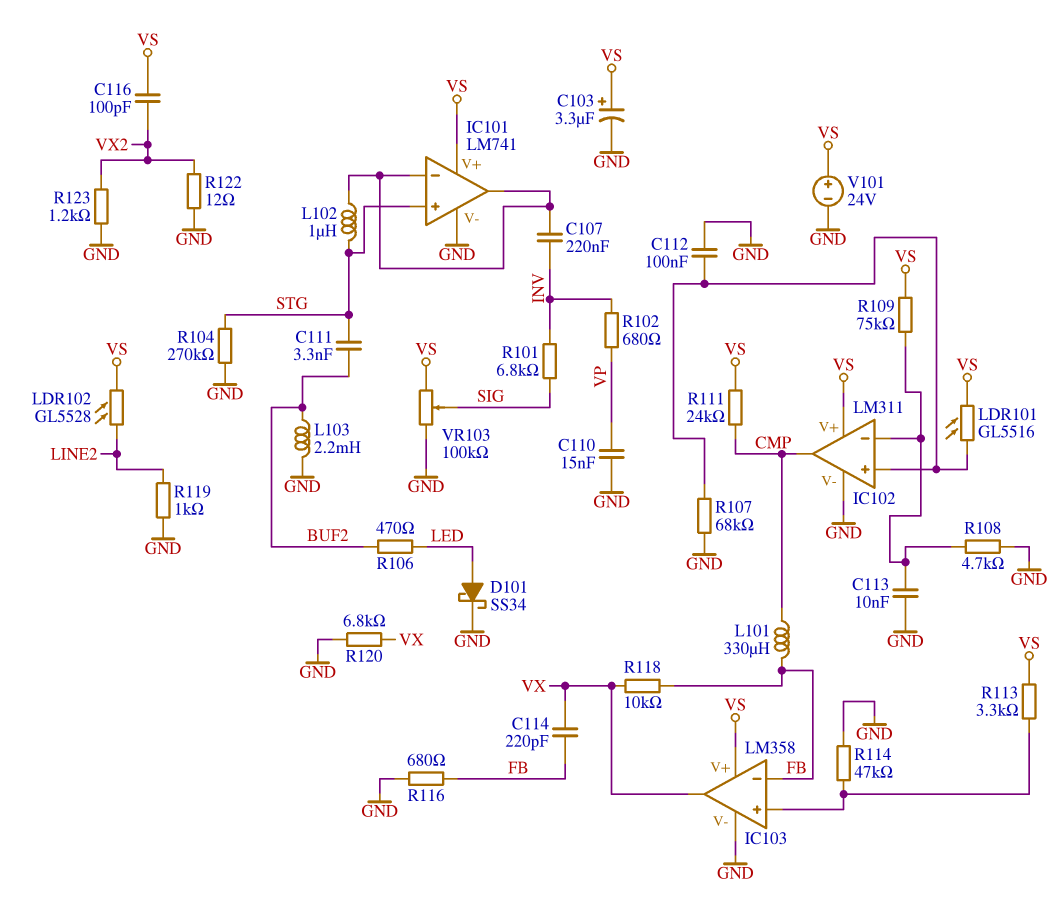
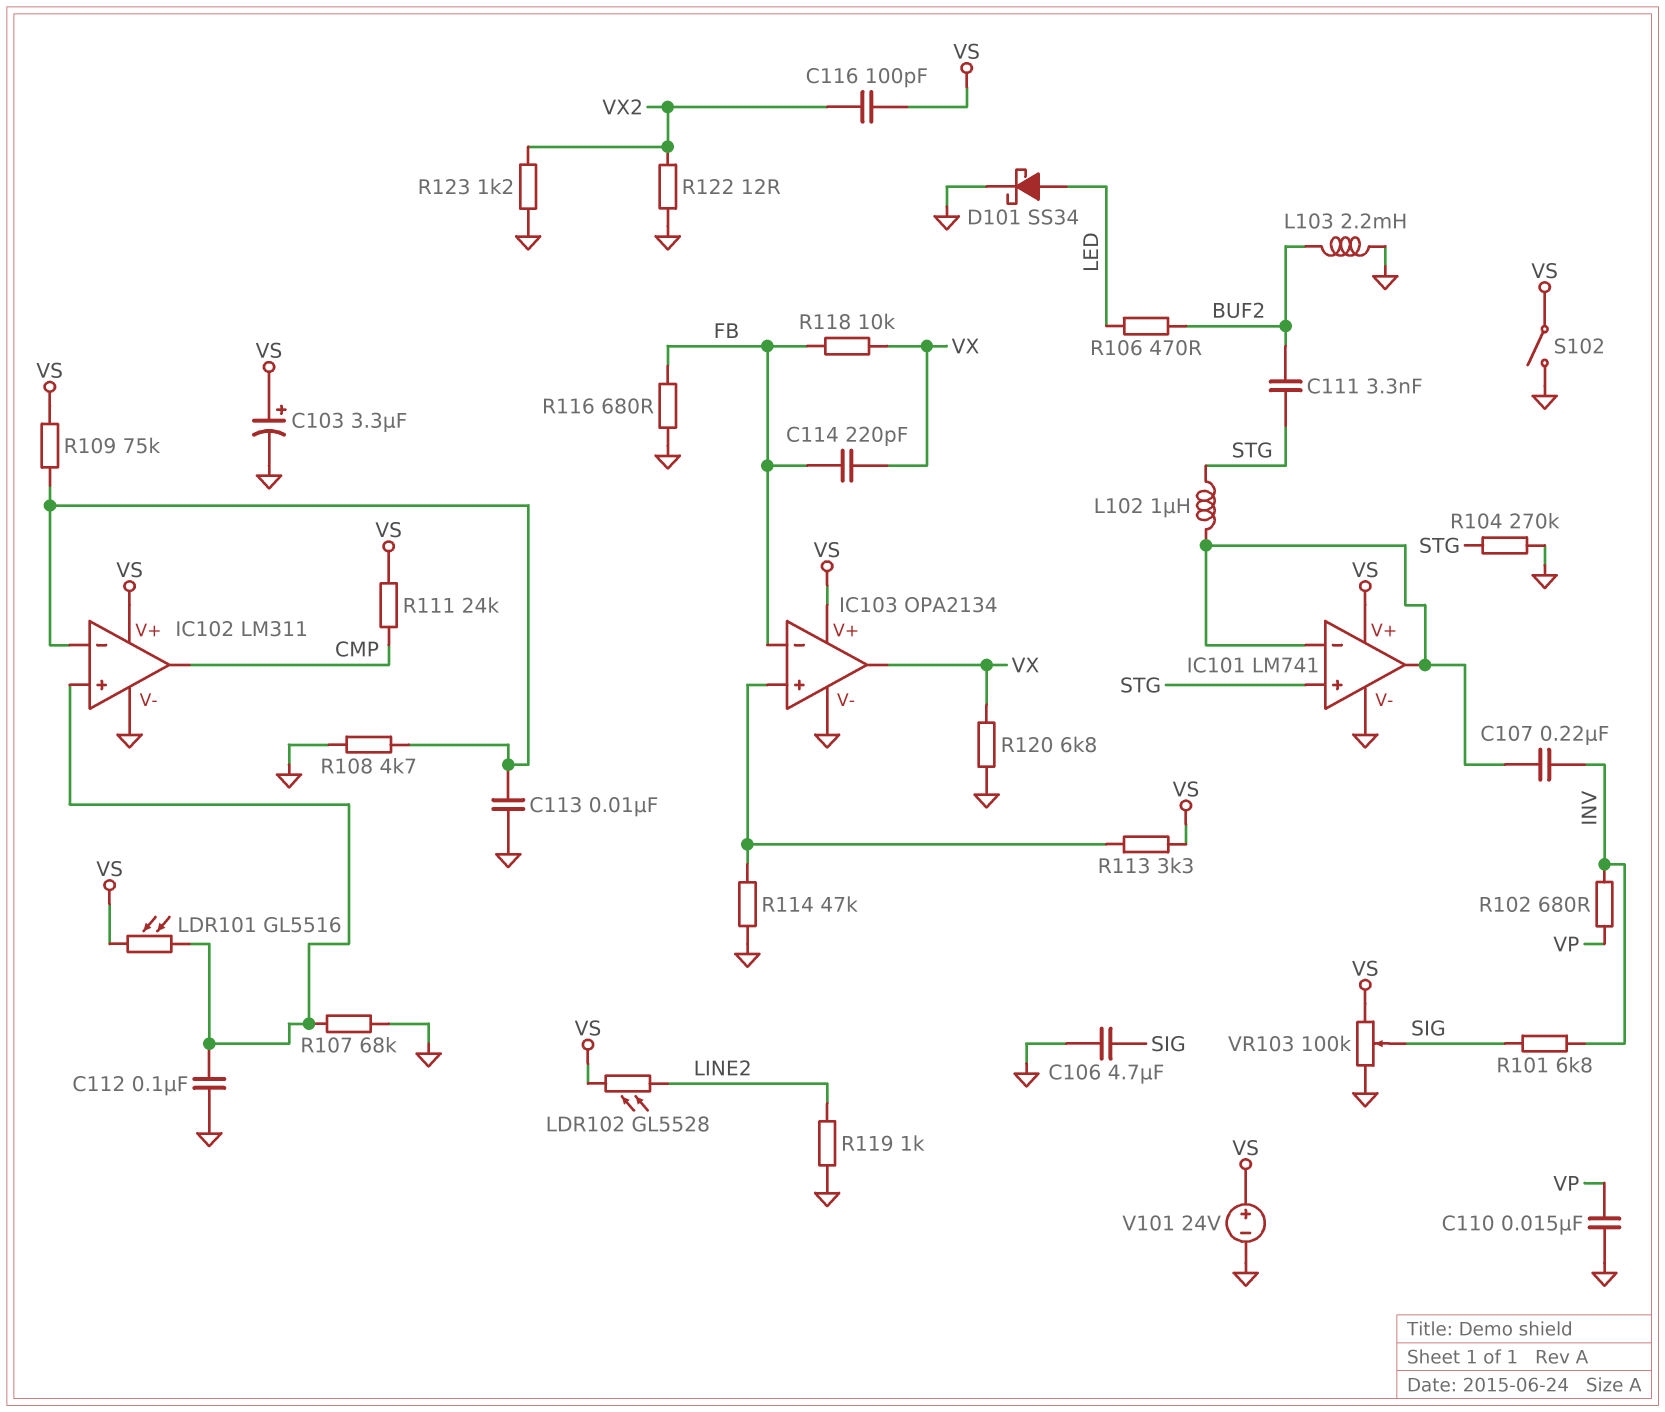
C106: none -> 4.7uF (GND, SIG)
IC103: LM358 -> OPA2134
L101: 330uH (CMP, FB) -> none
S102: none -> switch (GND, VS)

